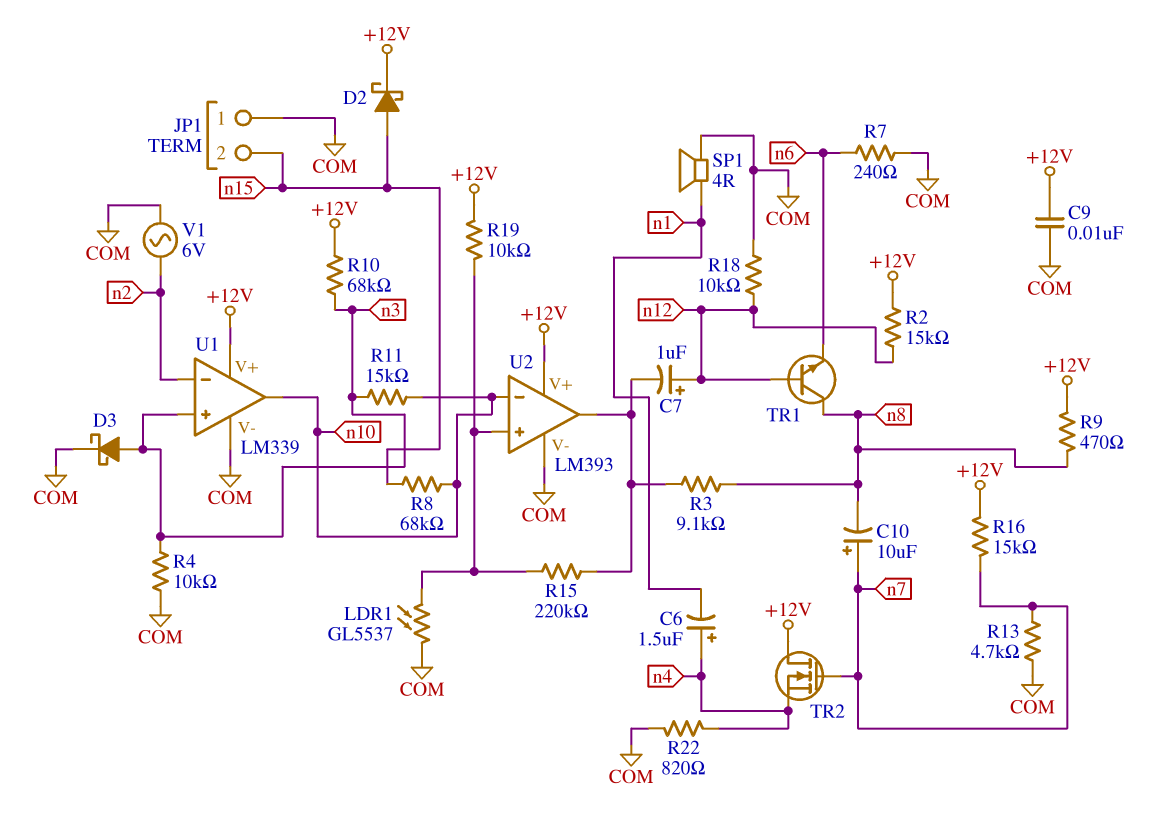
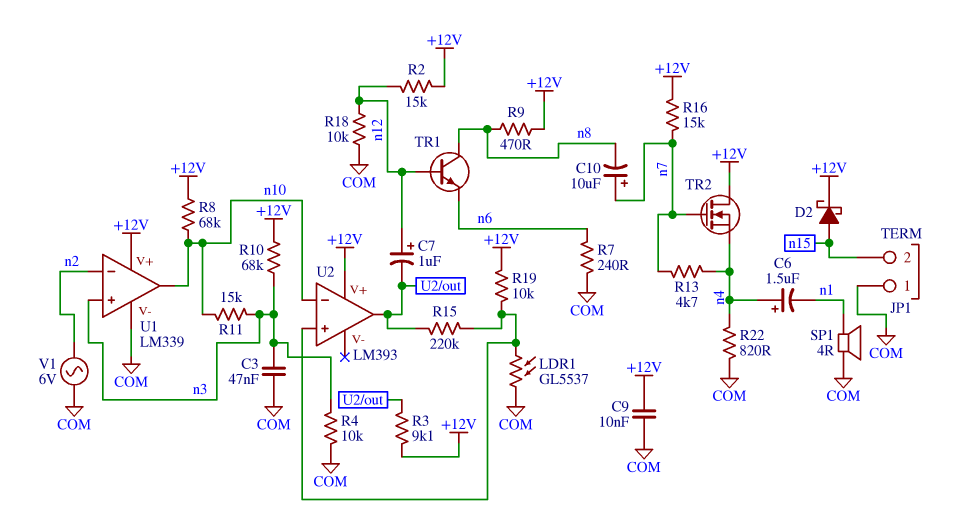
C3: none -> 47nF (COM, n3)
D3: schottky (A n3, K COM) -> none
R3: 9.1k (U2/out, n8) -> 9.1k (+12V, U2/out)
R8: 68k (n10, n15) -> 68k (+12V, n10)
R13: 4.7k (COM, n7) -> 4.7k (n4, n7)
U2 pin V-: COM -> none

